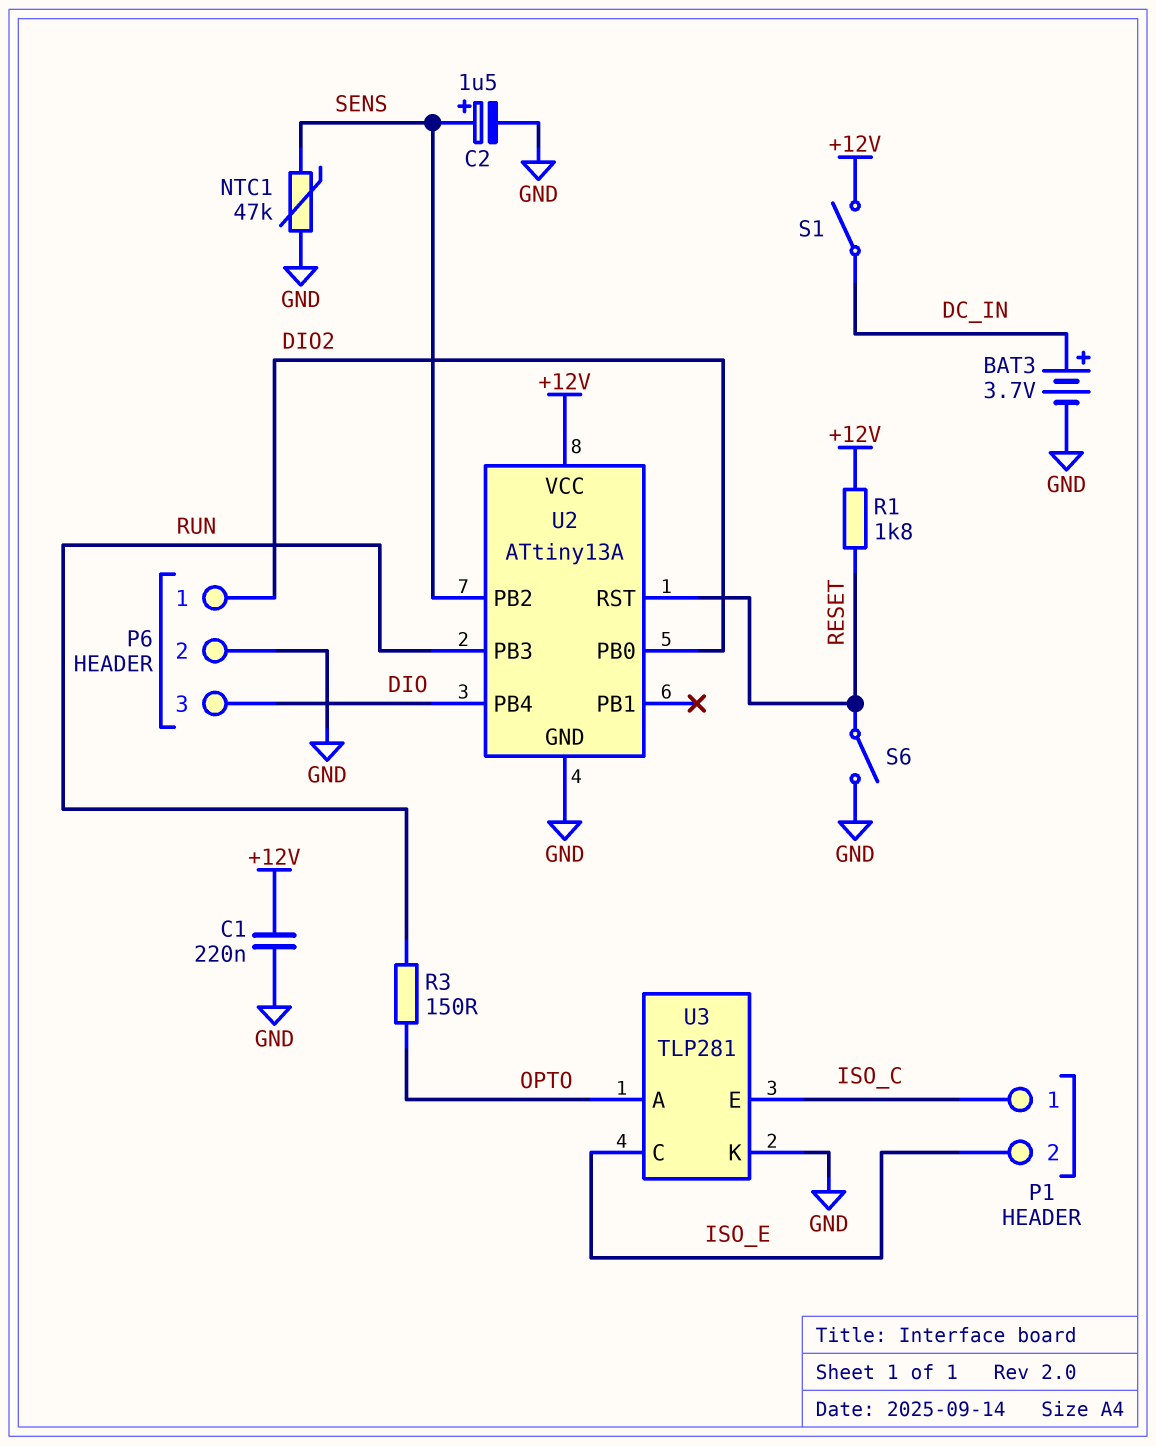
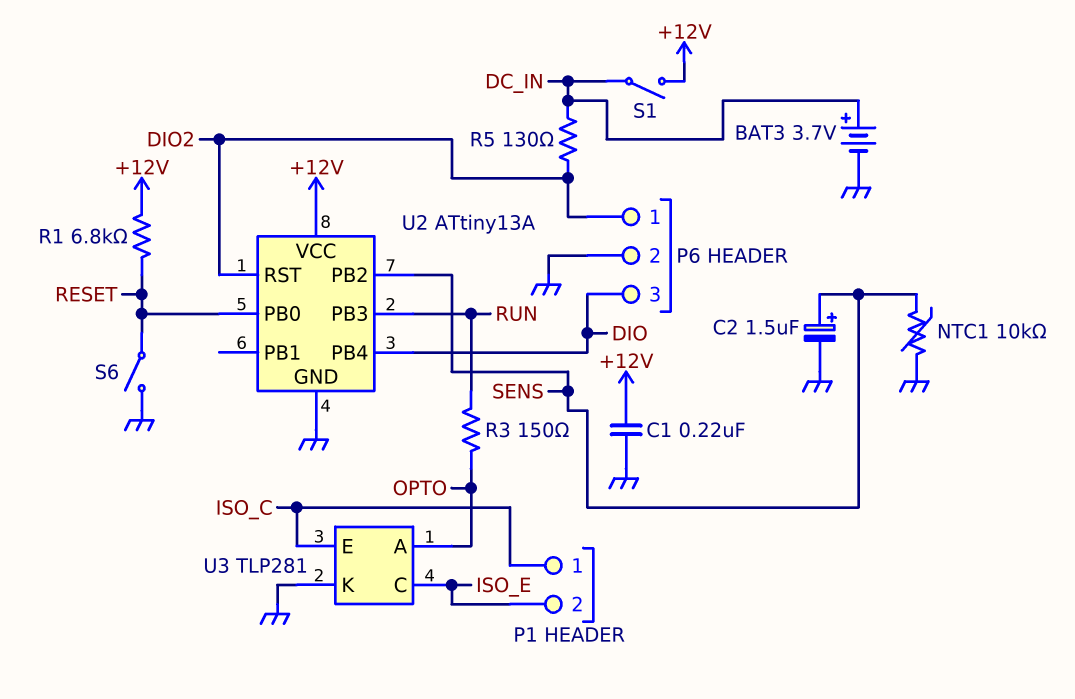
NTC1: 47k (GND, SENS) -> 10k (GND, SENS)
R1: 1.8k (+12V, RESET) -> 6.8k (+12V, RESET)
R5: none -> 130 (DC_IN, DIO2)
U2 pin PB0: DIO2 -> RESET
U2 pin RST: RESET -> DIO2

